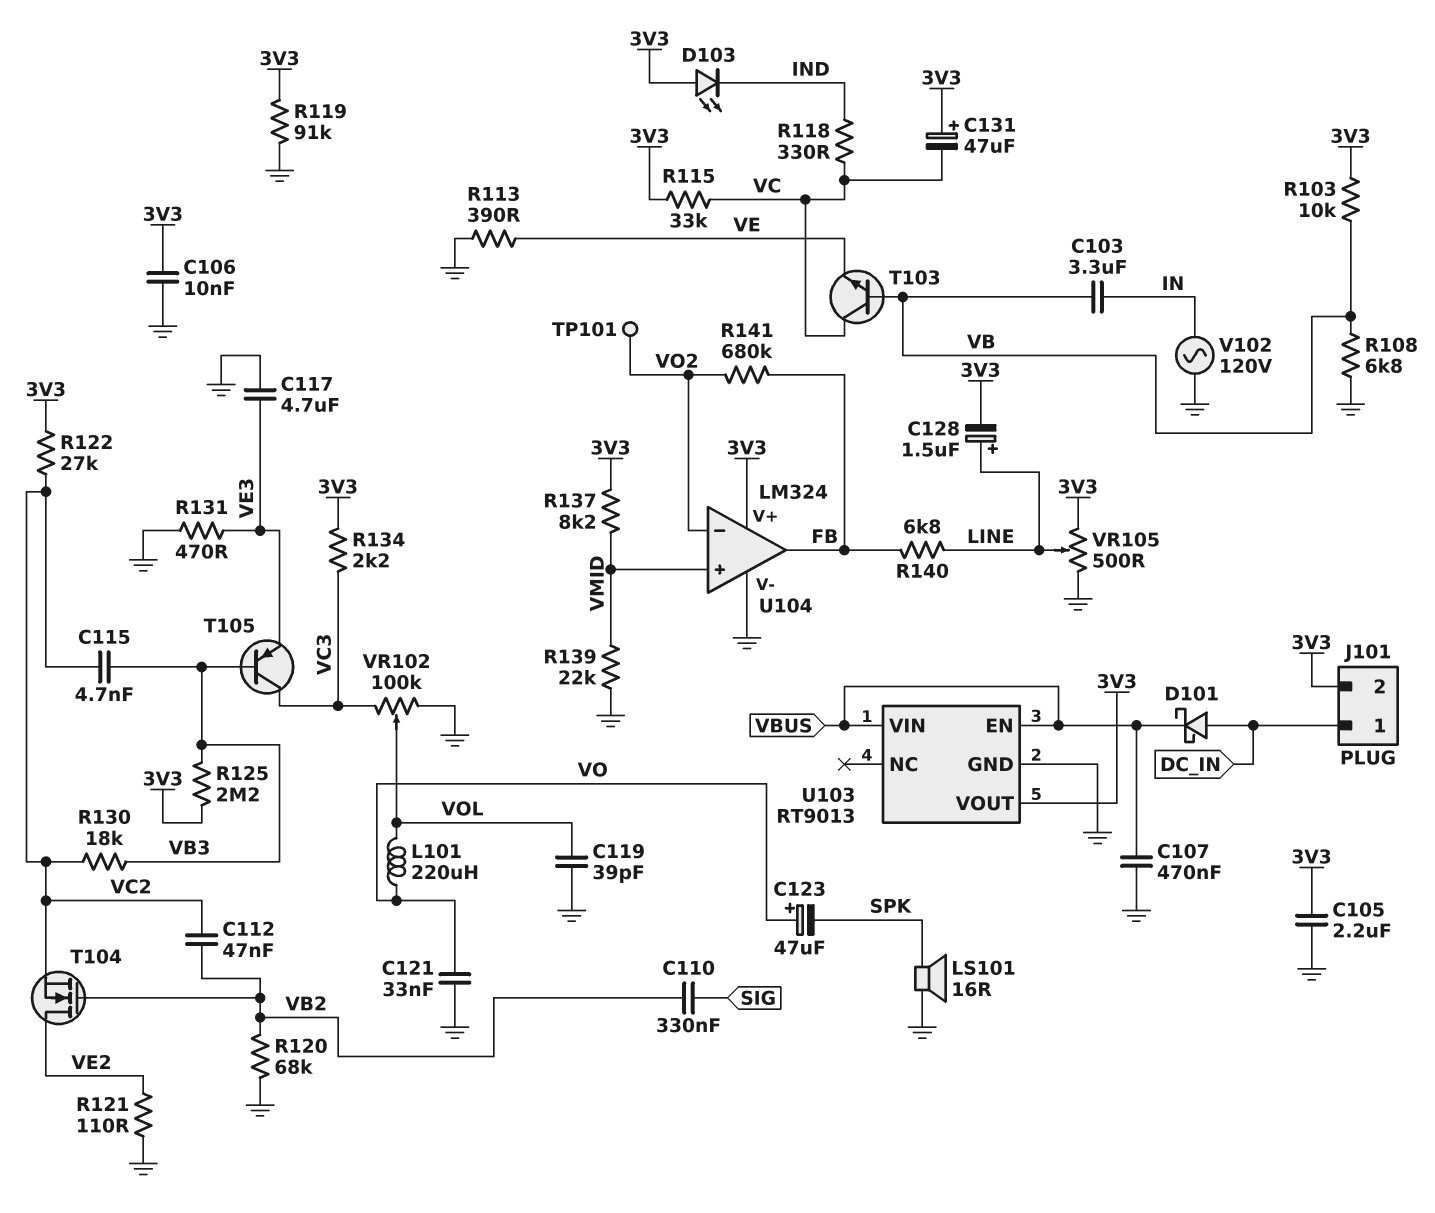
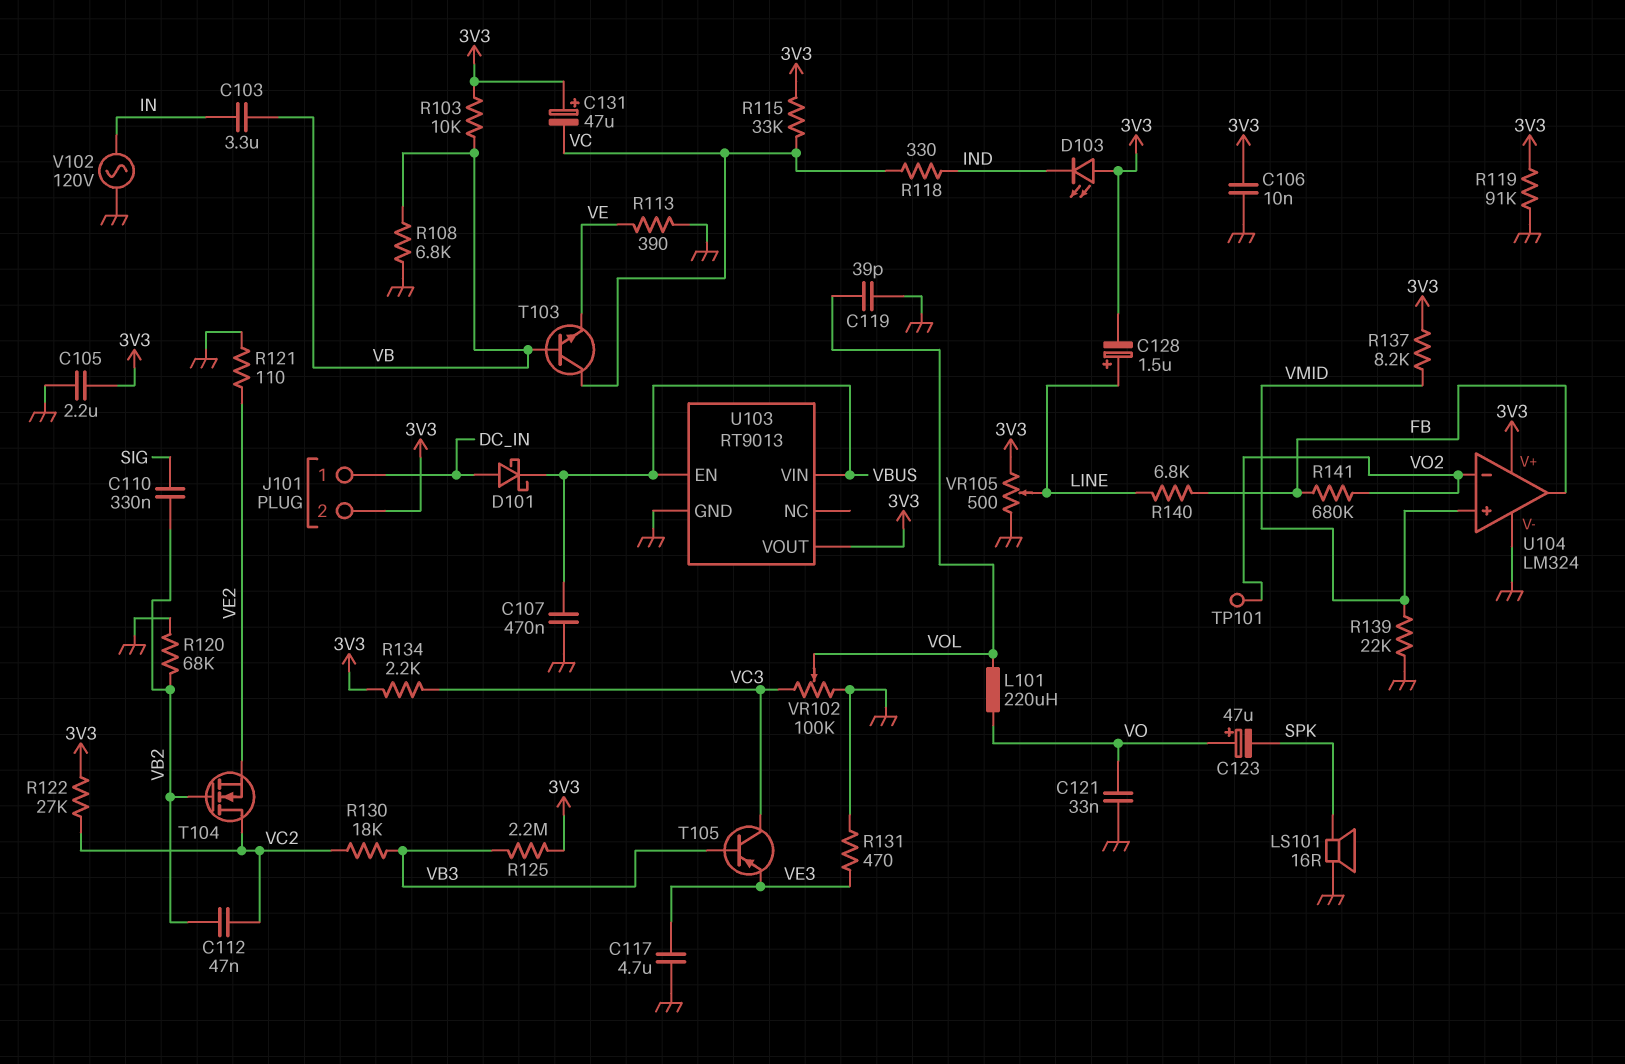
C115: 4.7nF (VB3, VC2) -> none
T104: NMOS (G VB2, D VE2, S VC2) -> NMOS (G VB2, D VC2, S VE2)

